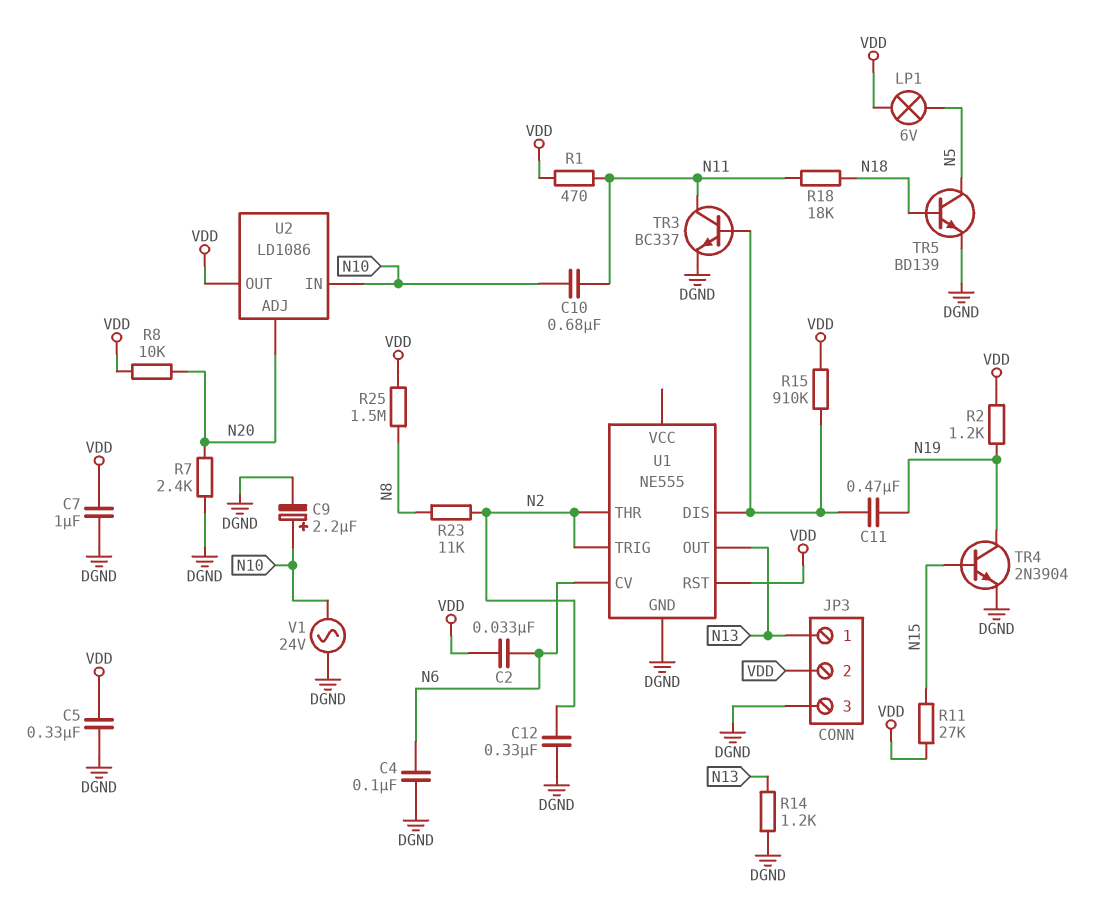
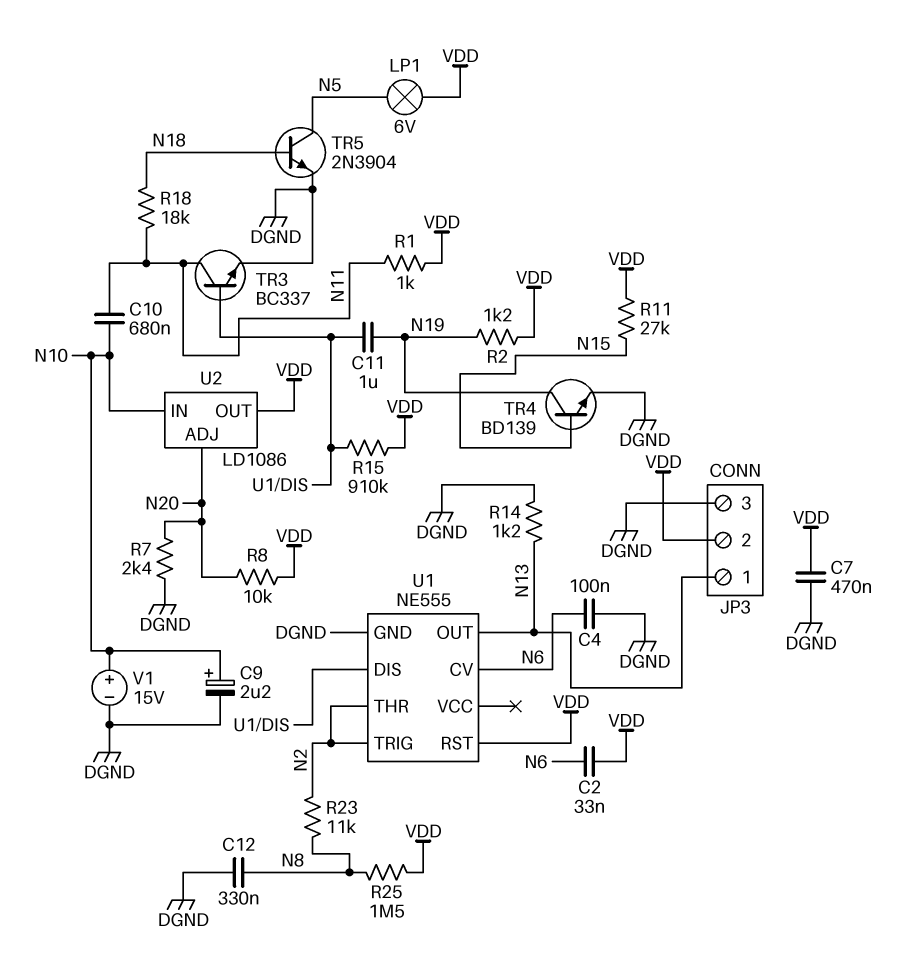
C5: 330nF (DGND, VDD) -> none
C7: 1uF (DGND, VDD) -> 470nF (DGND, VDD)
C11: 470nF (N19, U1/DIS) -> 1uF (N19, U1/DIS)
C12: 330nF (DGND, N2) -> 330nF (DGND, N8)
R1: 470 (N11, VDD) -> 1k (N11, VDD)
TR4: NPN 2N3904 (B N15, C N19, E DGND) -> NPN BD139 (B N15, C N19, E DGND)
TR5: NPN BD139 (B N18, C N5, E DGND) -> NPN 2N3904 (B N18, C N5, E DGND)
V1: AC 24V (DGND, N10) -> 15V (plus N10, minus DGND)

